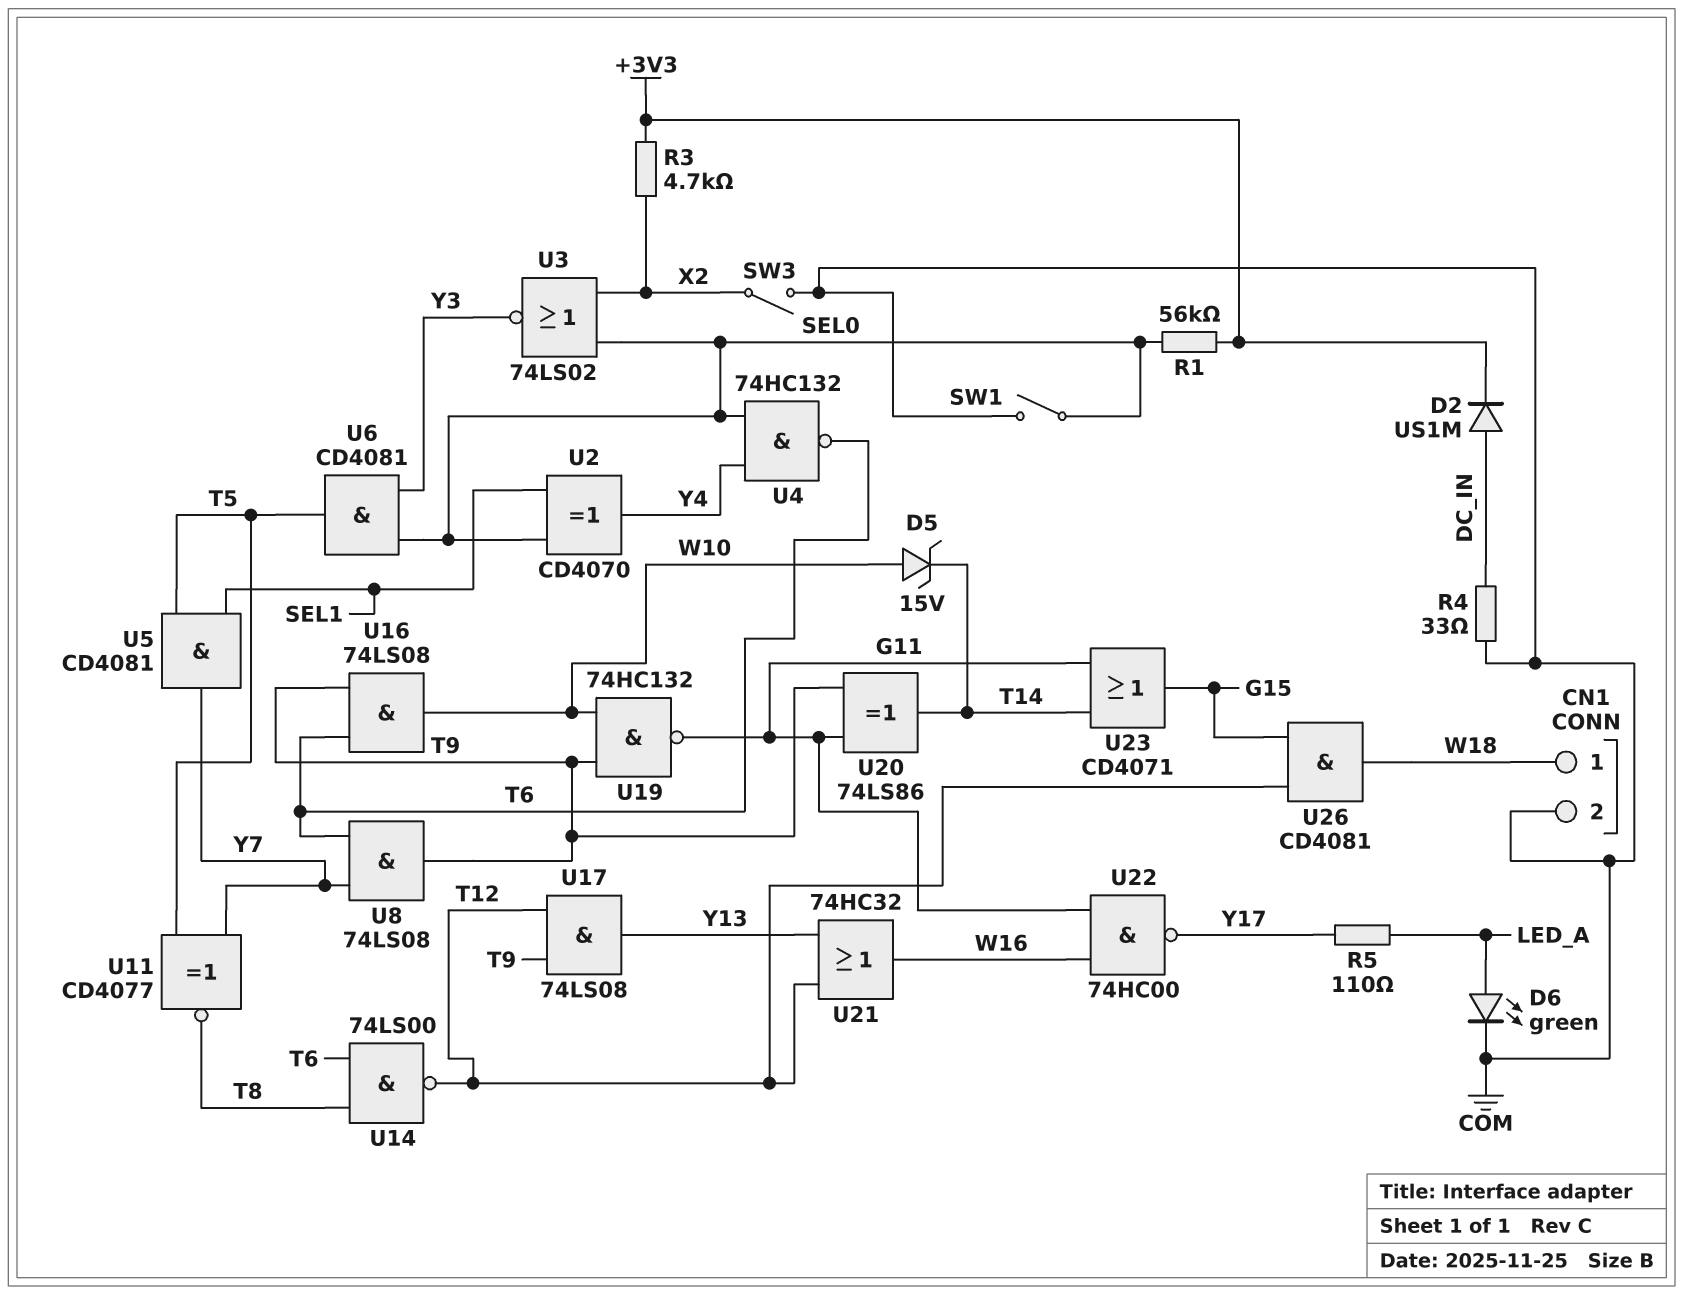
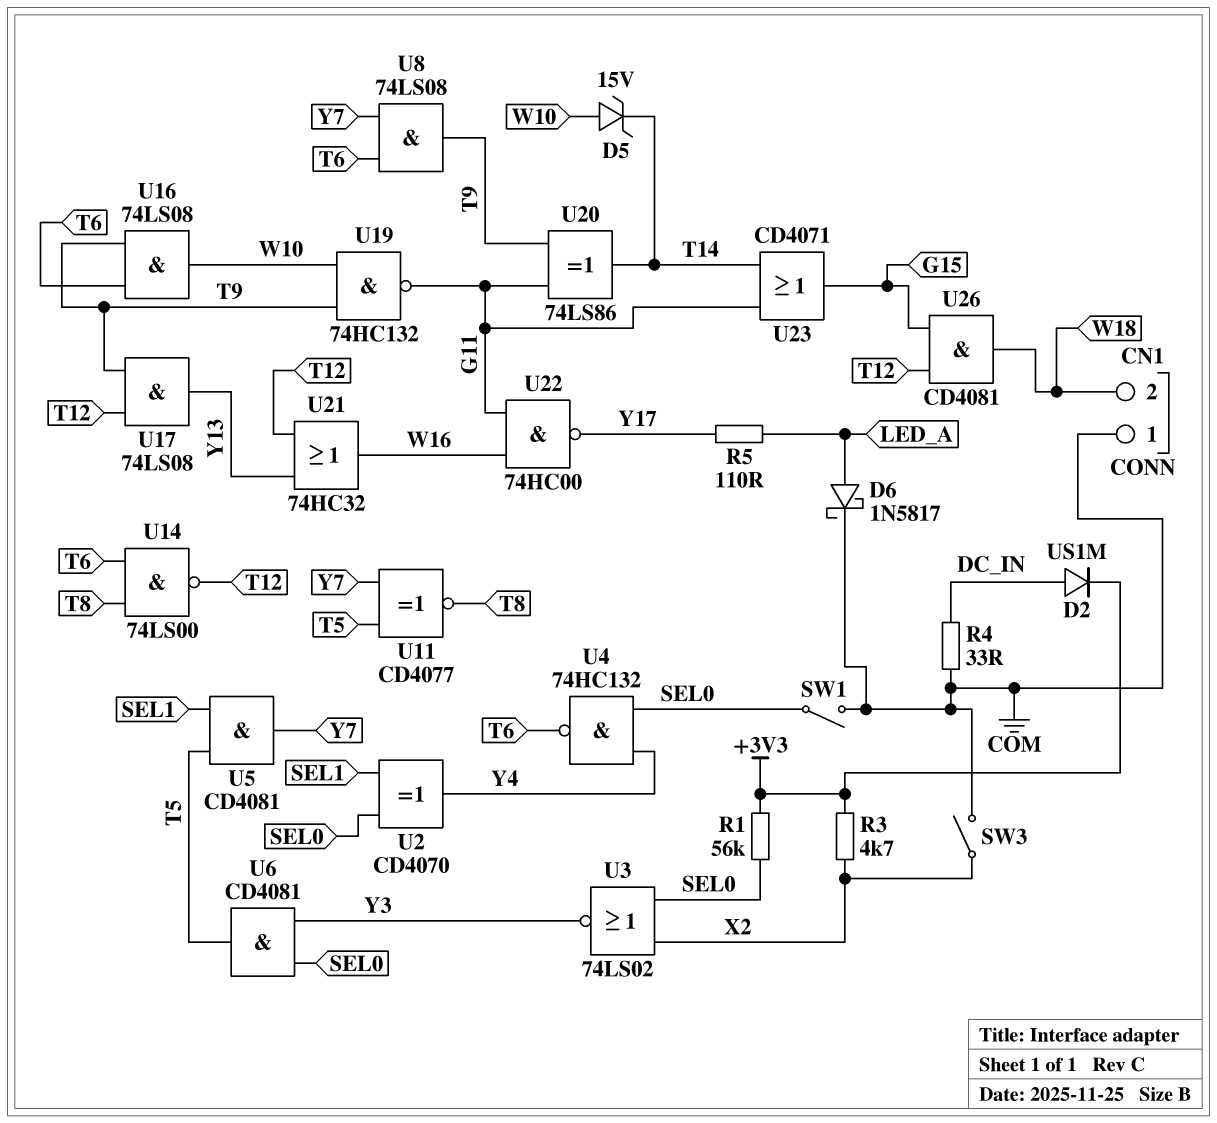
CN1 pin 1: W18 -> COM
CN1 pin 2: COM -> W18
D6: LED green (A LED_A, K COM) -> schottky 1N5817 (A LED_A, K COM)

